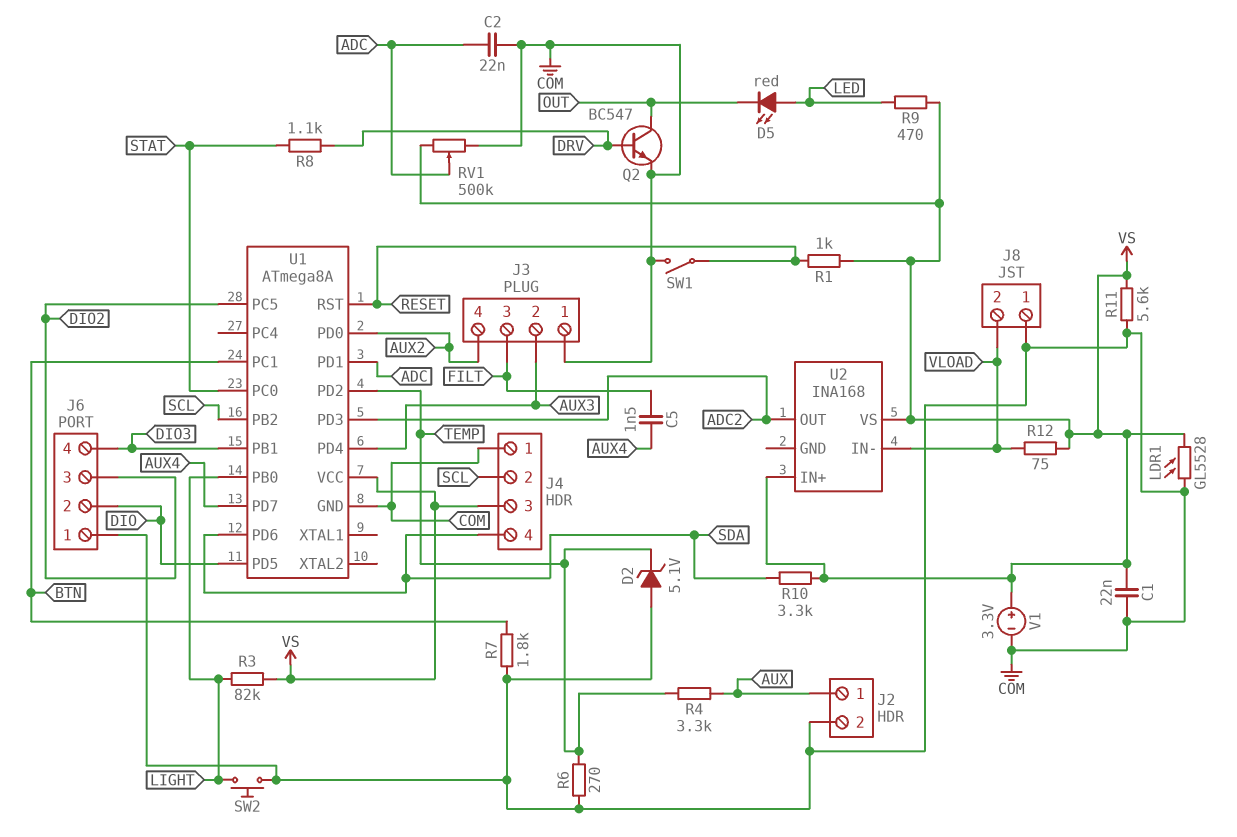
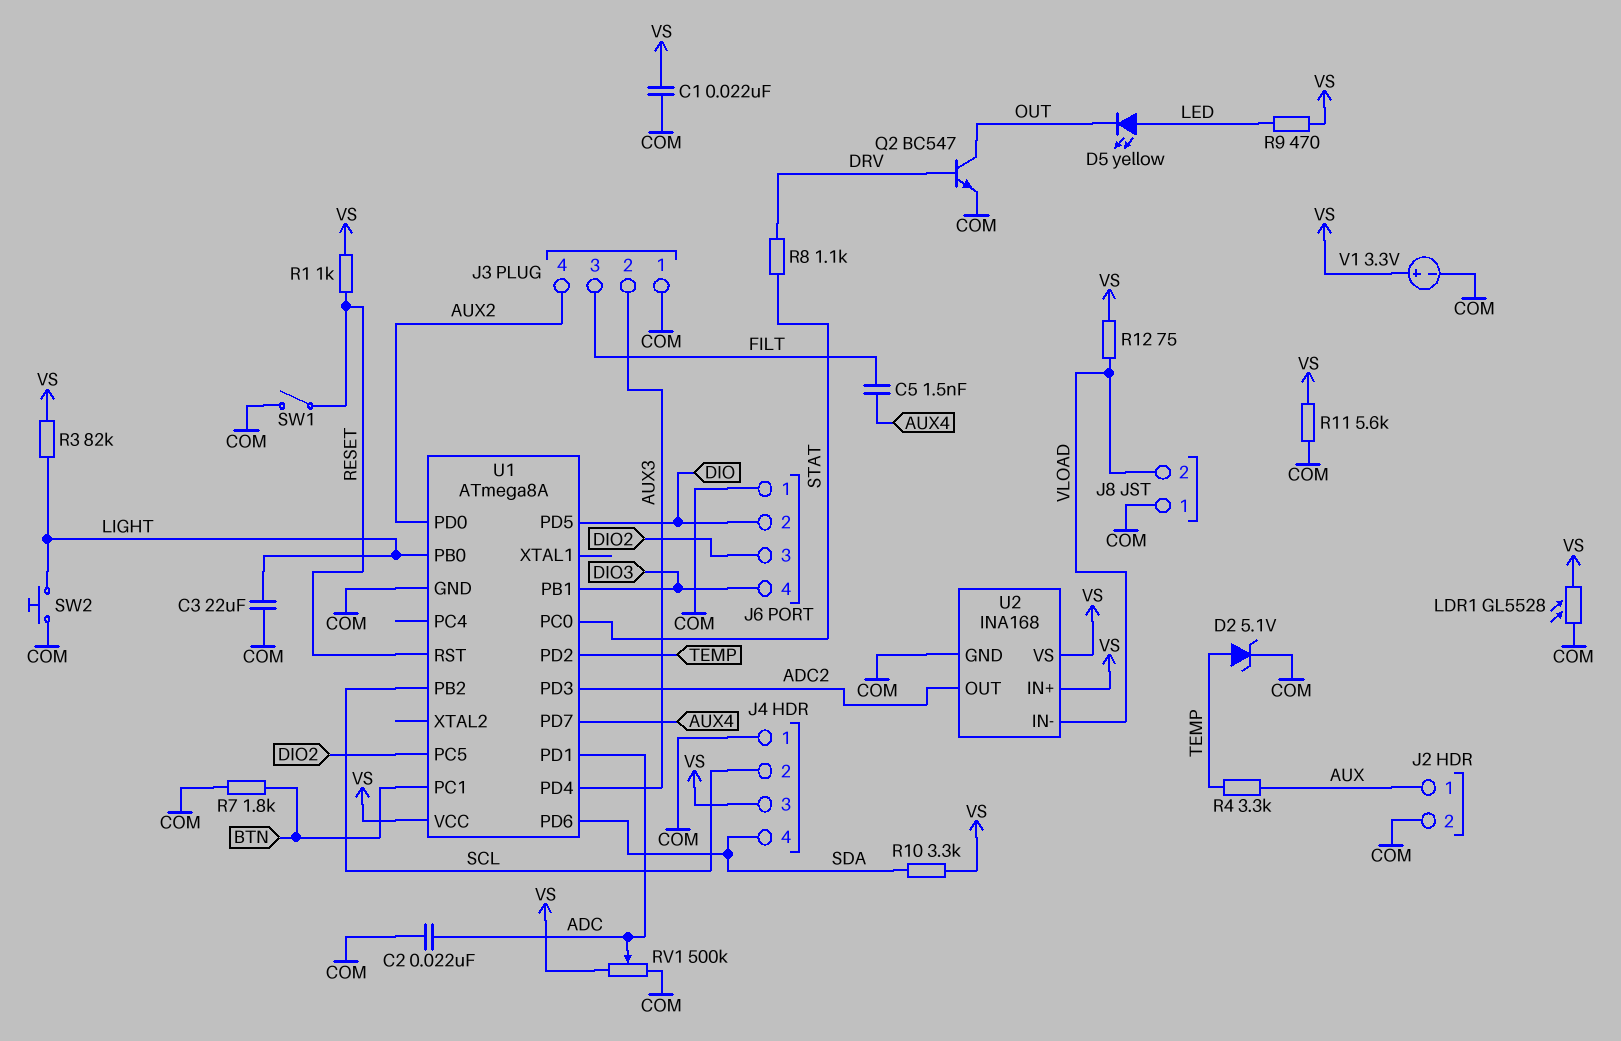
C3: none -> 22uF (COM, LIGHT)
D2: zener 5.1V (A COM, K TEMP) -> zener 5.1V (A TEMP, K COM)
D5: LED red (A LED, K OUT) -> LED yellow (A LED, K OUT)
R6: 270 (COM, TEMP) -> none
U2 pin GND: none -> COM

